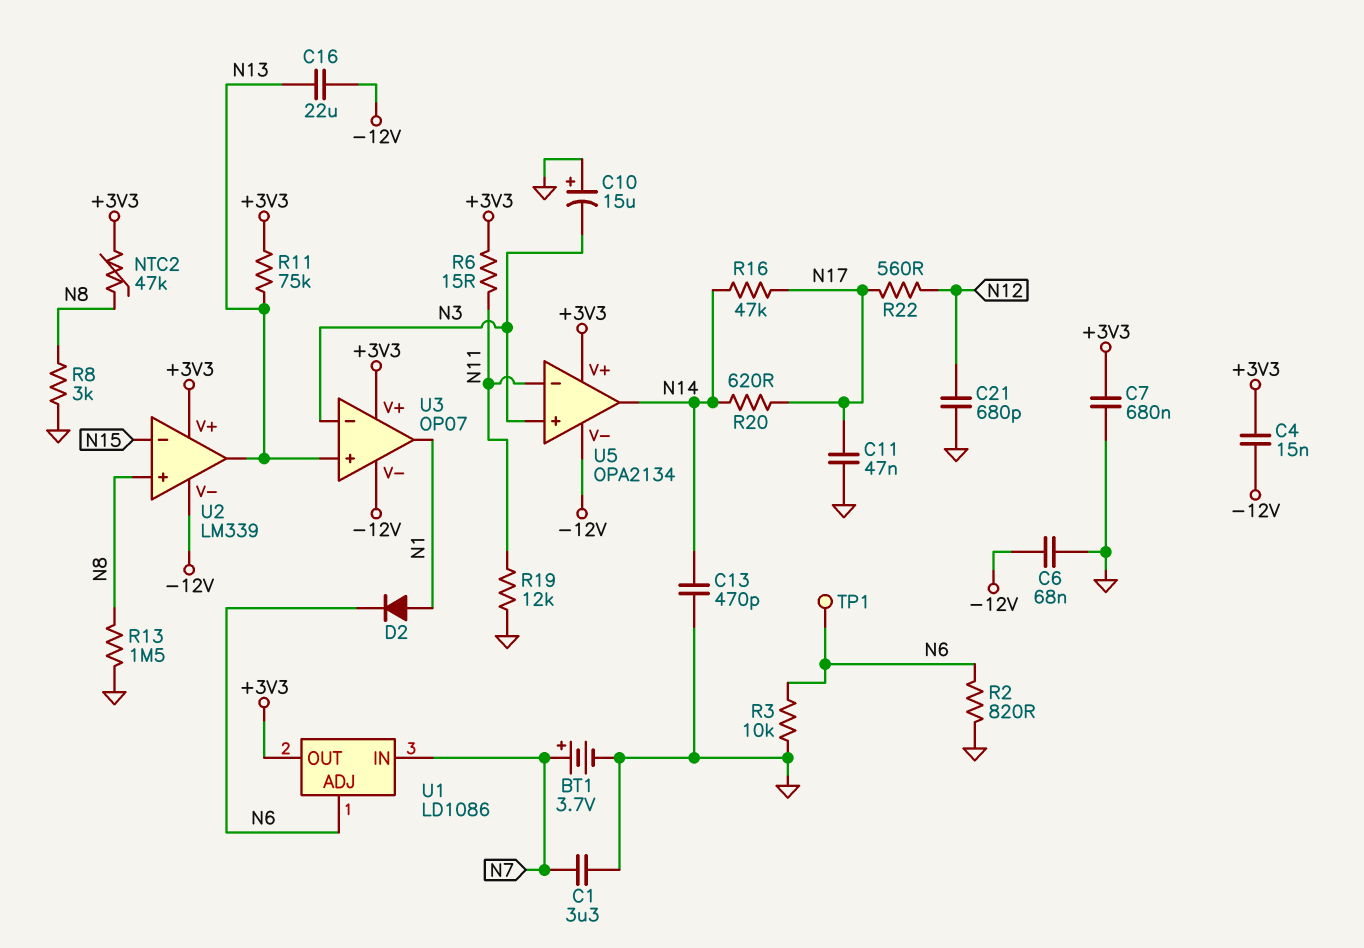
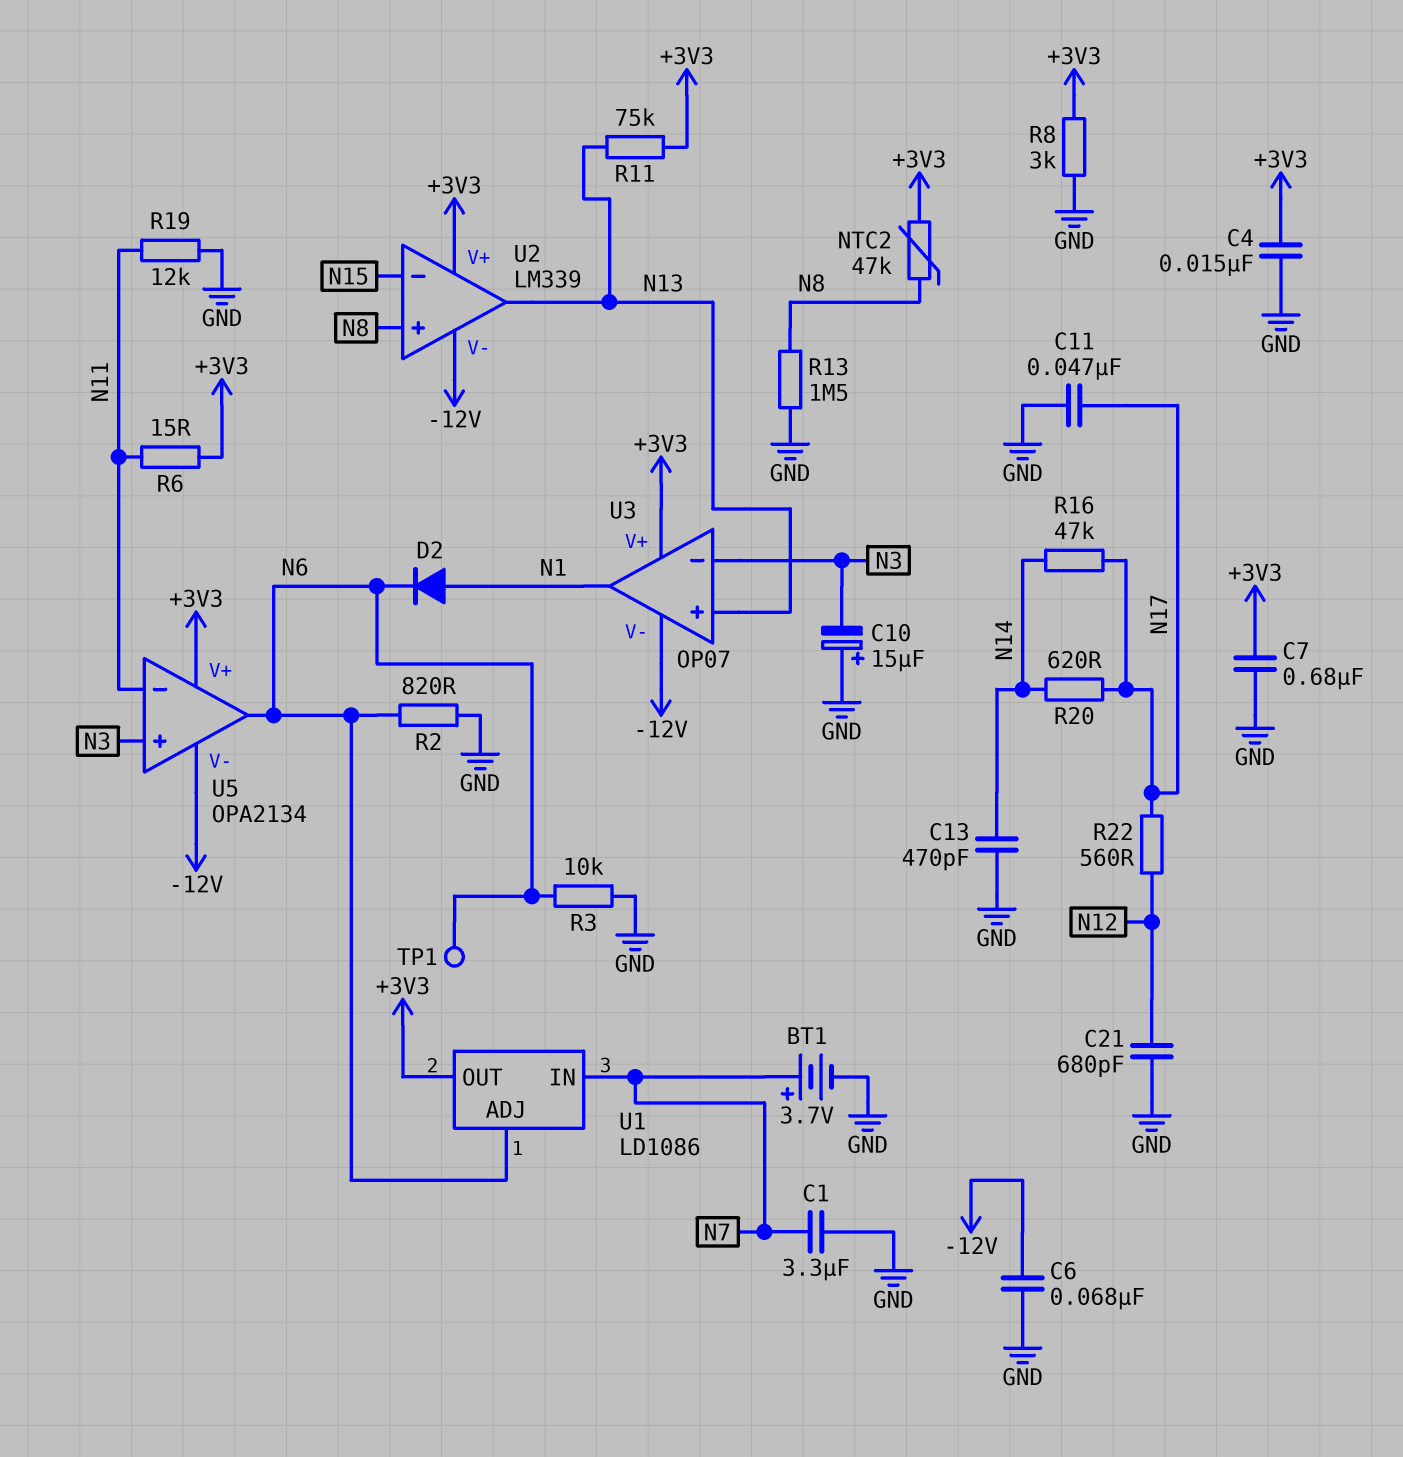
C4: 15nF (+3V3, -12V) -> 15nF (+3V3, GND)
C16: 22uF (-12V, N13) -> none
R8: 3k (GND, N8) -> 3k (+3V3, GND)
U5 pin out: N14 -> N6

